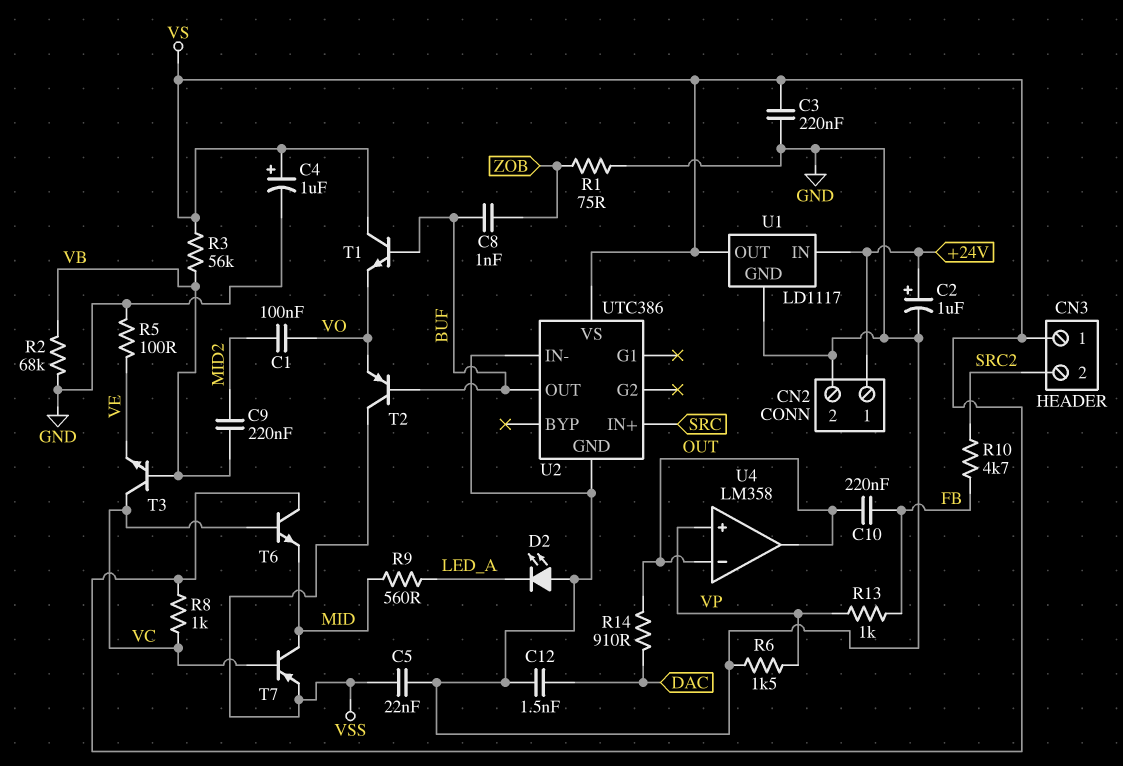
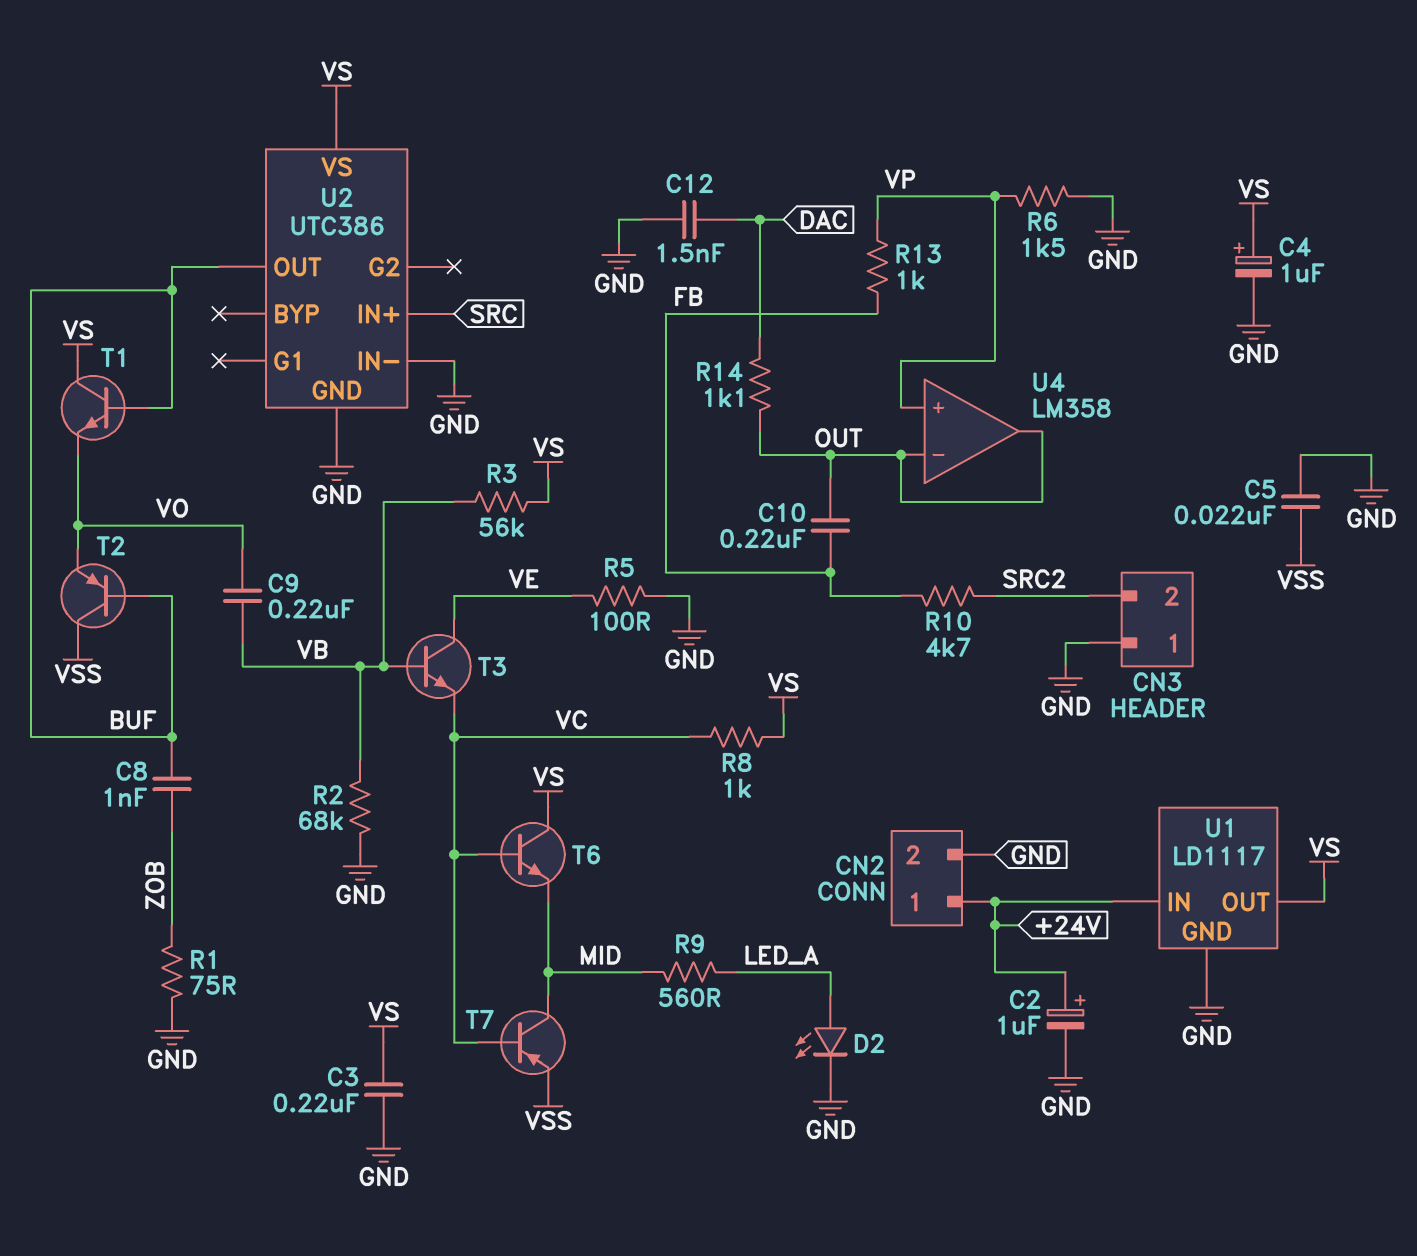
C1: 100nF (MID2, VO) -> none
C9: 220nF (MID2, VB) -> 220nF (VB, VO)
CN3 pin 1: VS -> GND
D2: LED (A GND, K LED_A) -> LED (A LED_A, K GND)
R14: 910 (DAC, OUT) -> 1.1k (DAC, OUT)
T3: NPN (B VB, C VC, E VE) -> NPN (B VB, C VE, E VC)

